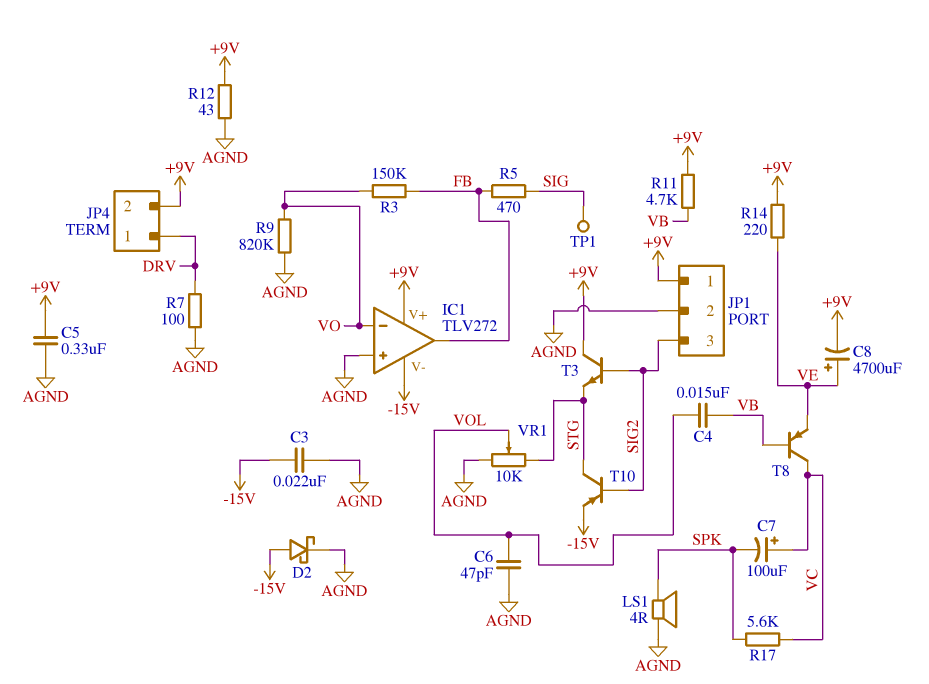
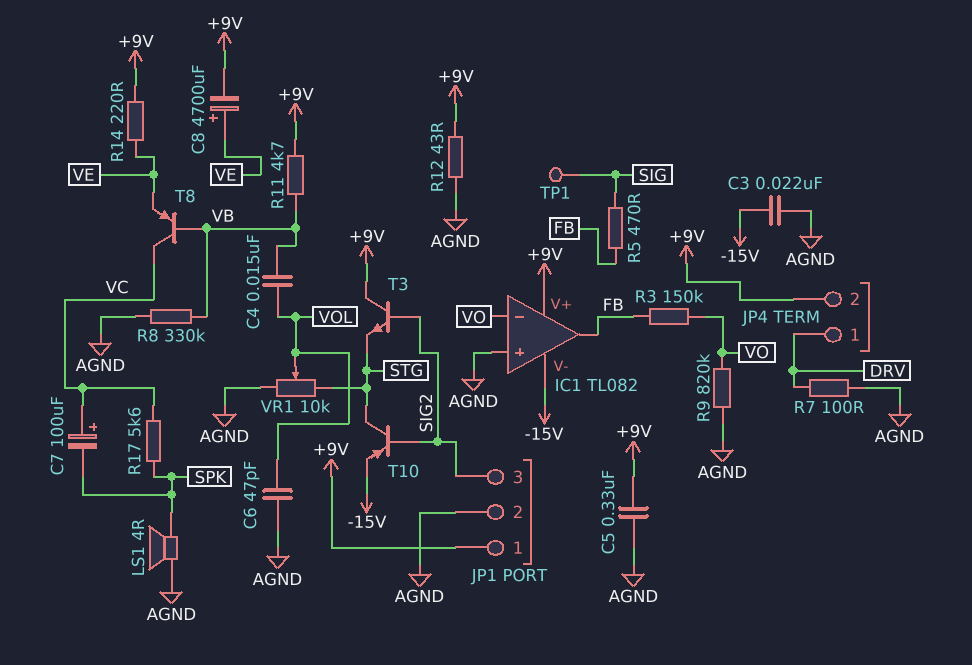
D2: schottky (A -15V, K AGND) -> none
IC1: TLV272 -> TL082
R8: none -> 330k (AGND, VB)

